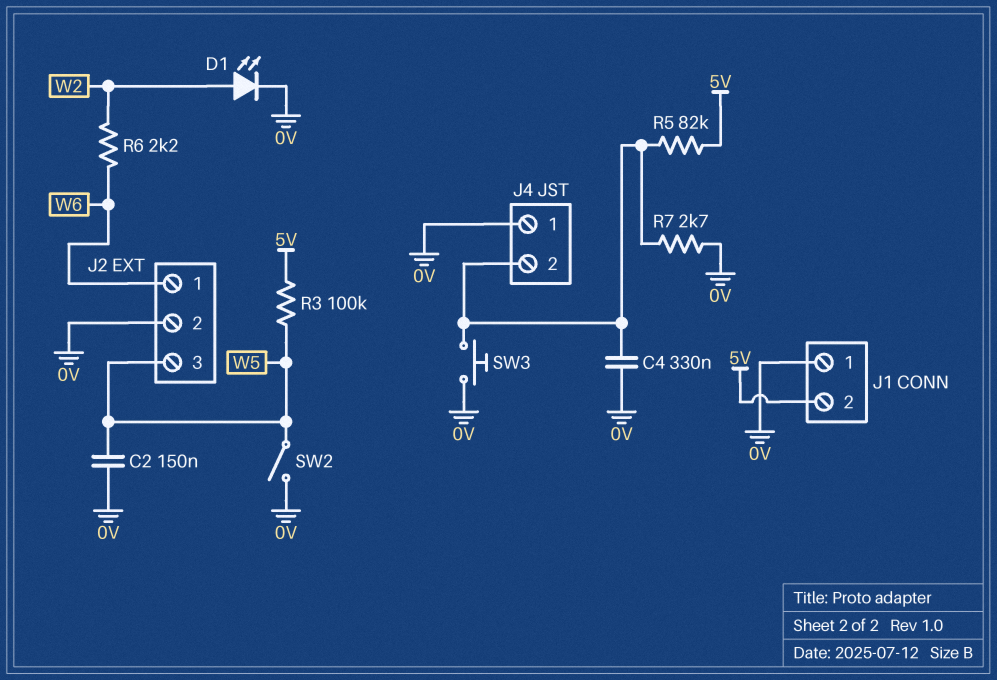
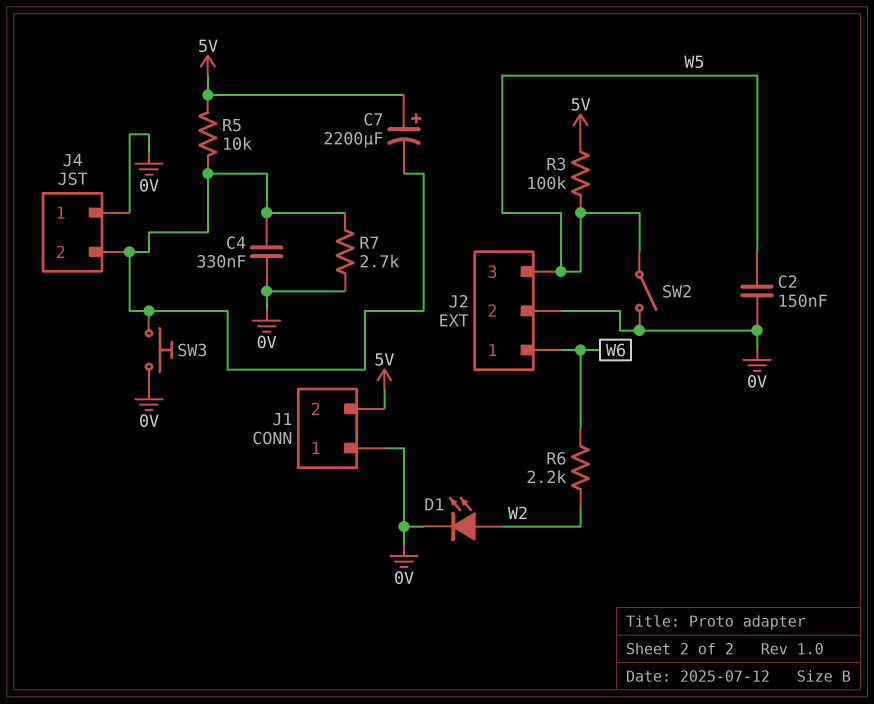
C7: none -> 2200uF (plus 5V, minus J4/2)
R5: 82k (5V, J4/2) -> 10k (5V, J4/2)

